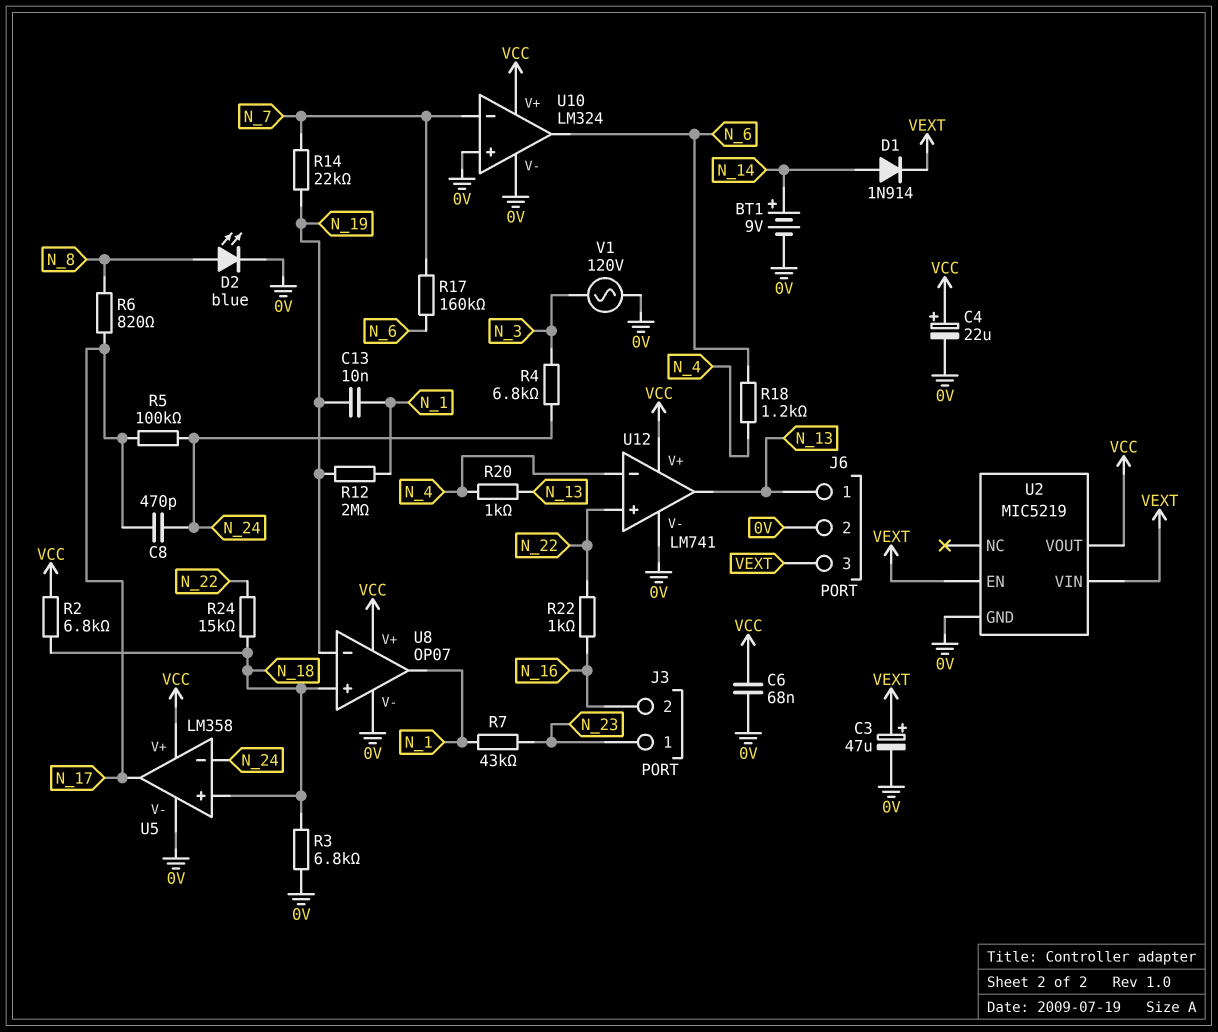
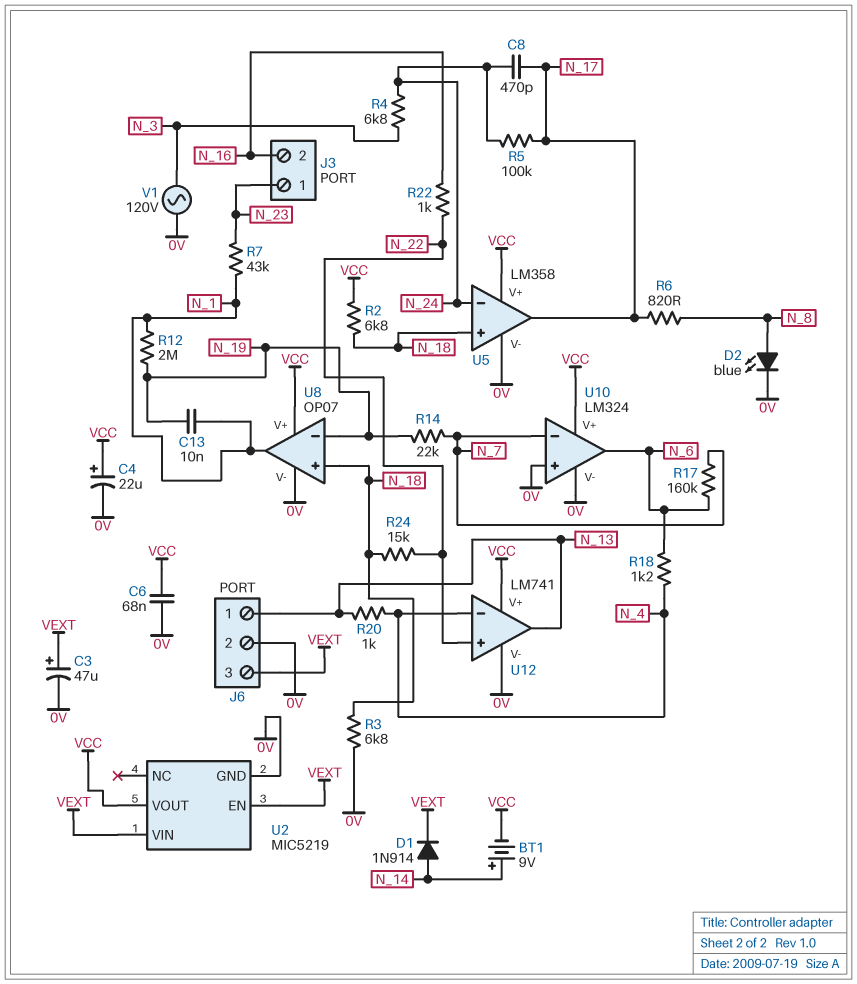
BT1: 9V (plus N_14, minus 0V) -> 9V (plus N_14, minus VCC)

